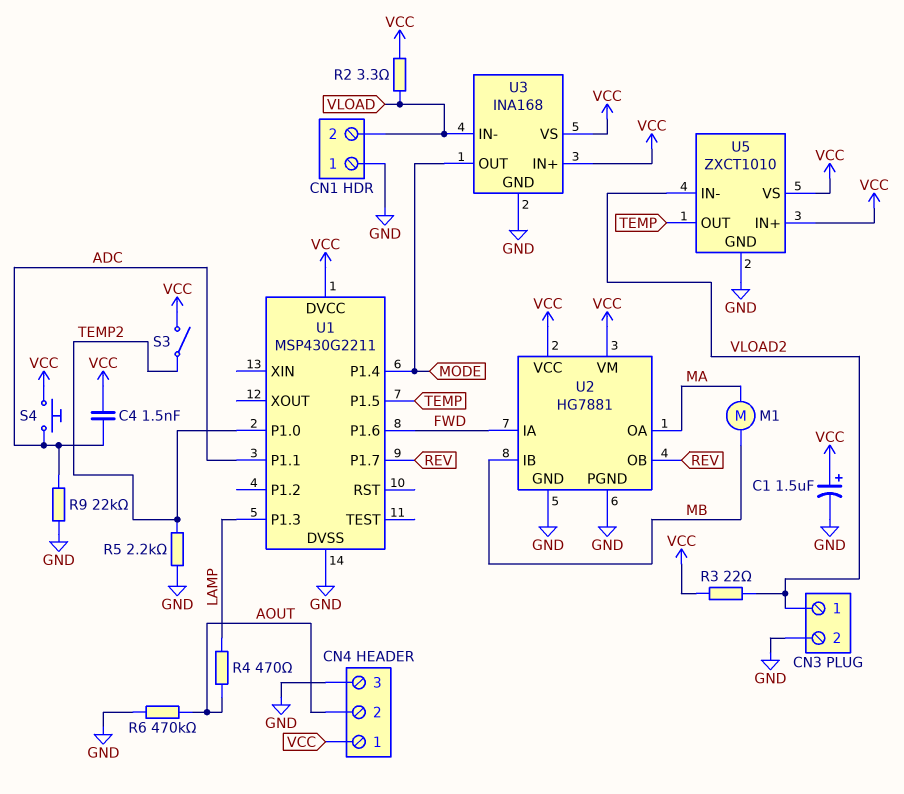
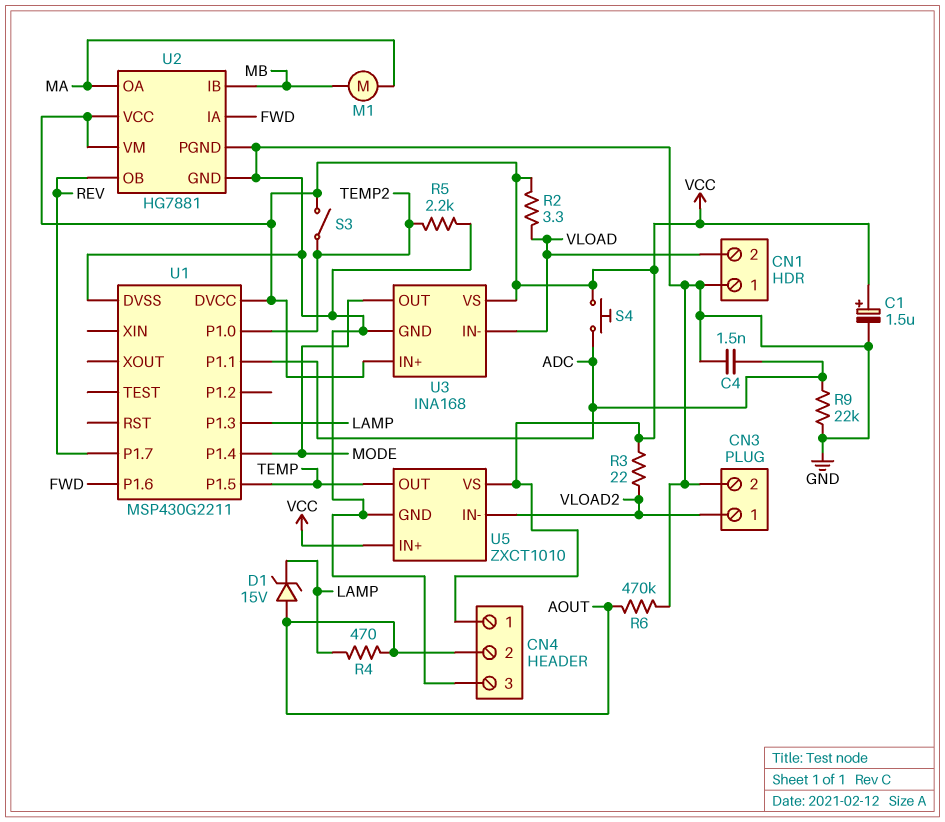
C4: 1.5nF (ADC, VCC) -> 1.5nF (ADC, GND)
D1: none -> zener 15V (A AOUT, K LAMP)

